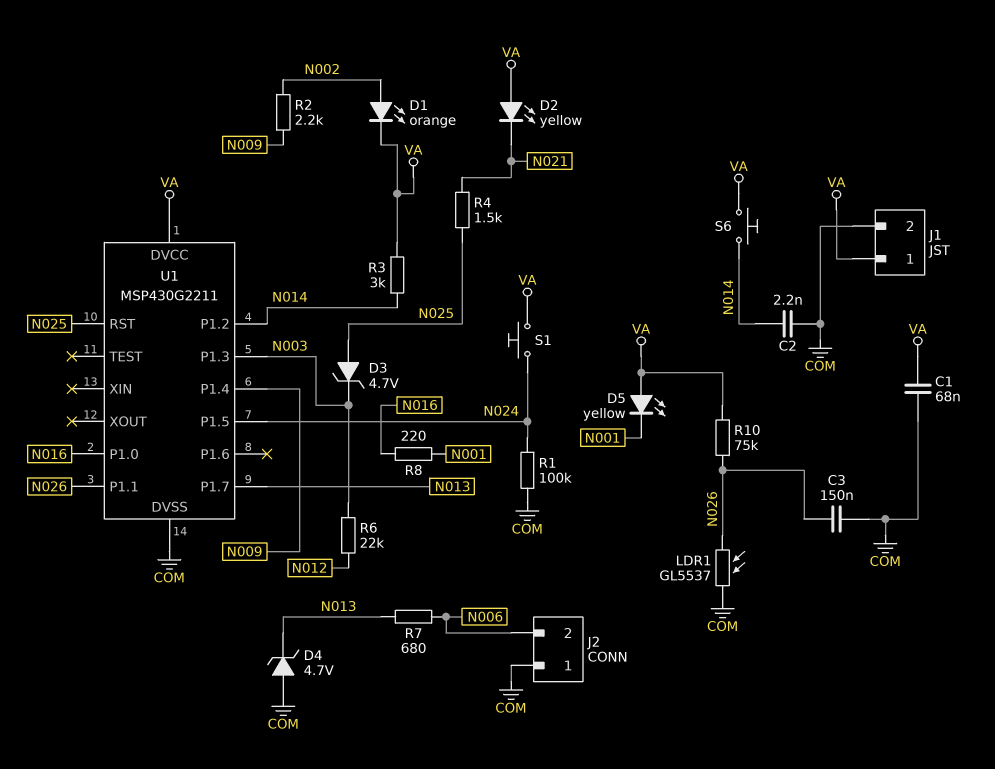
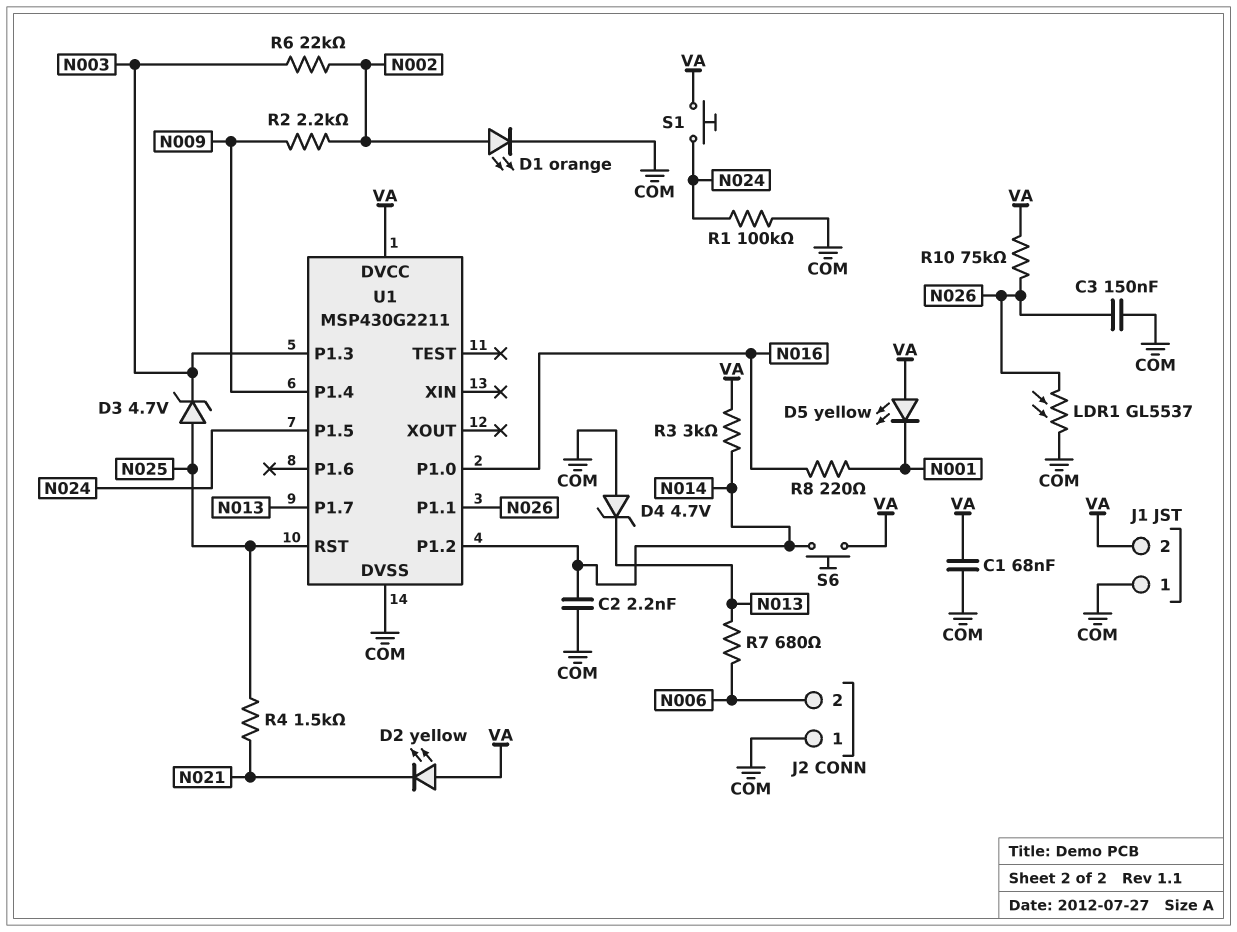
D1: LED orange (A N002, K VA) -> LED orange (A N002, K COM)
J1 pin 1: VA -> COM
J1 pin 2: COM -> VA
R6: 22k (N003, N012) -> 22k (N002, N003)

